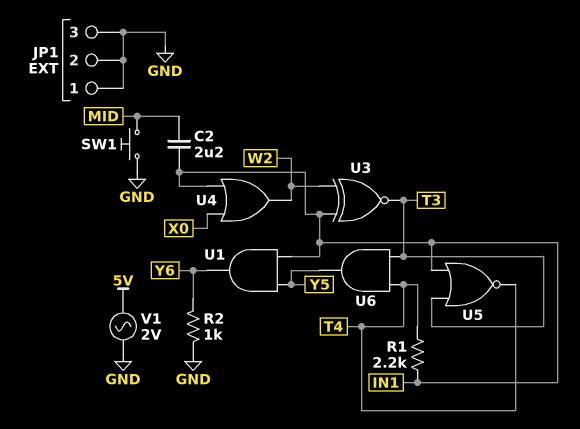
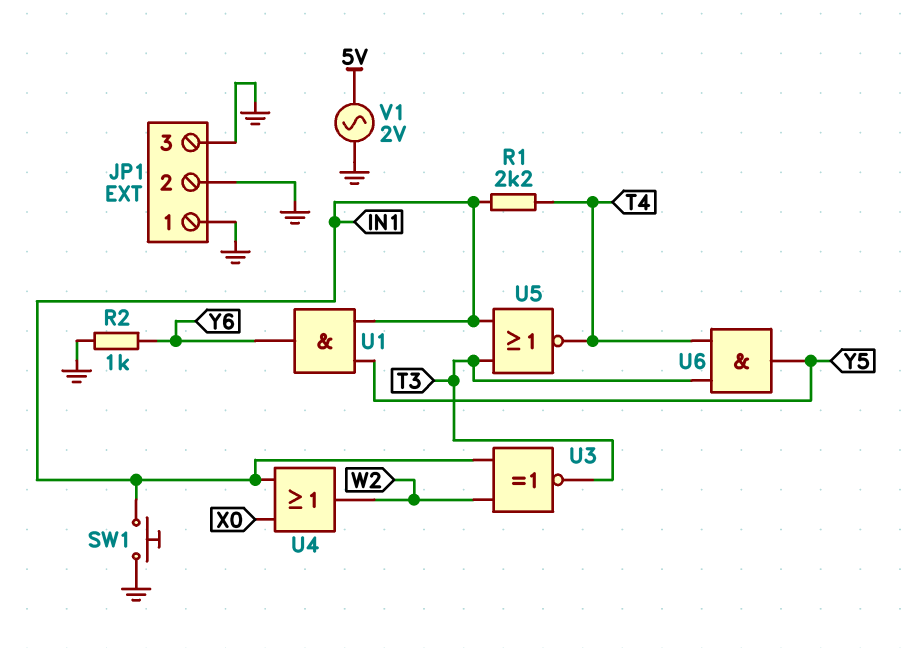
C2: 2.2uF (IN1, MID) -> none
SW1: button (GND, MID) -> button (GND, IN1)

